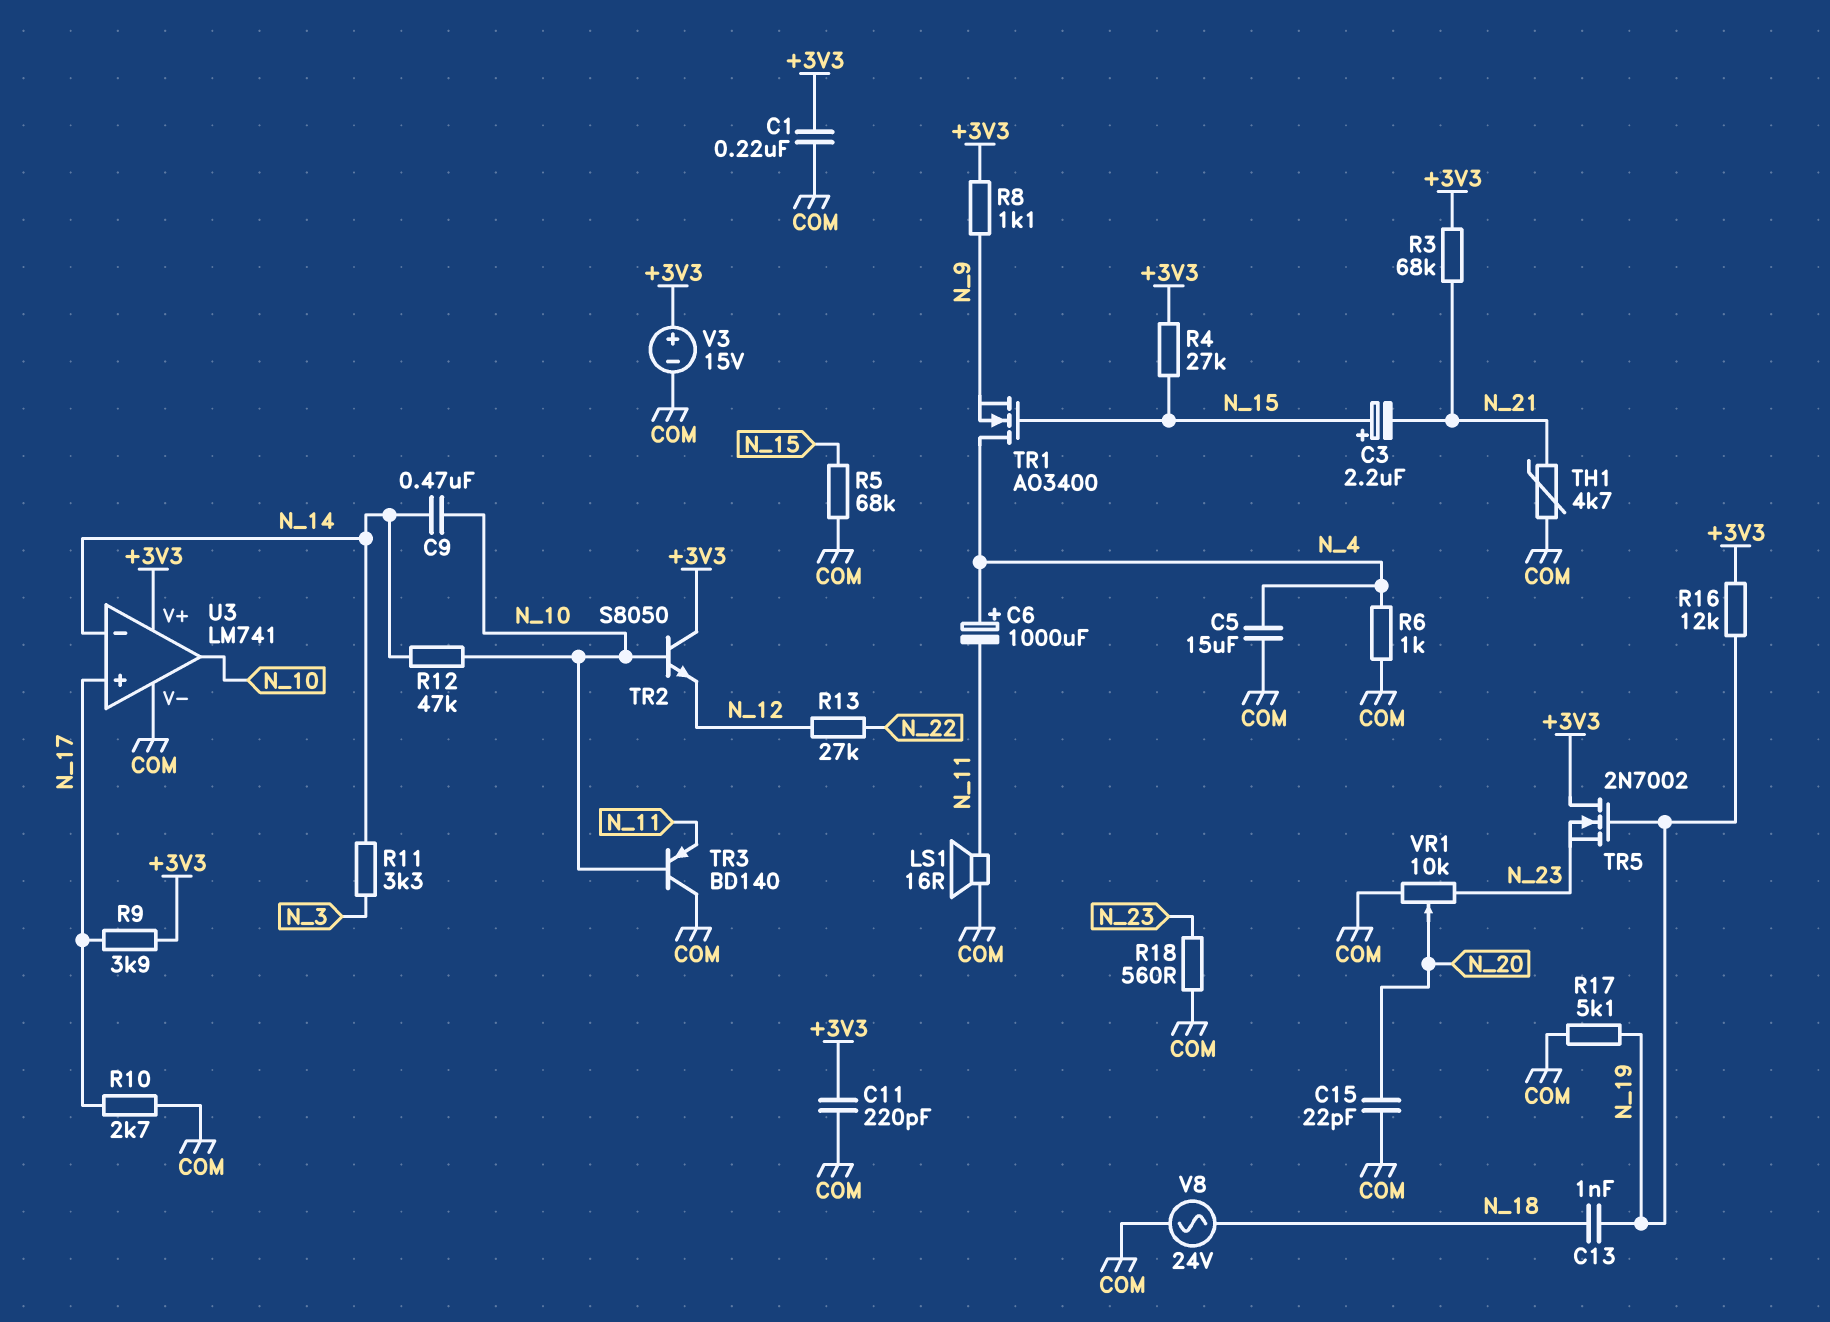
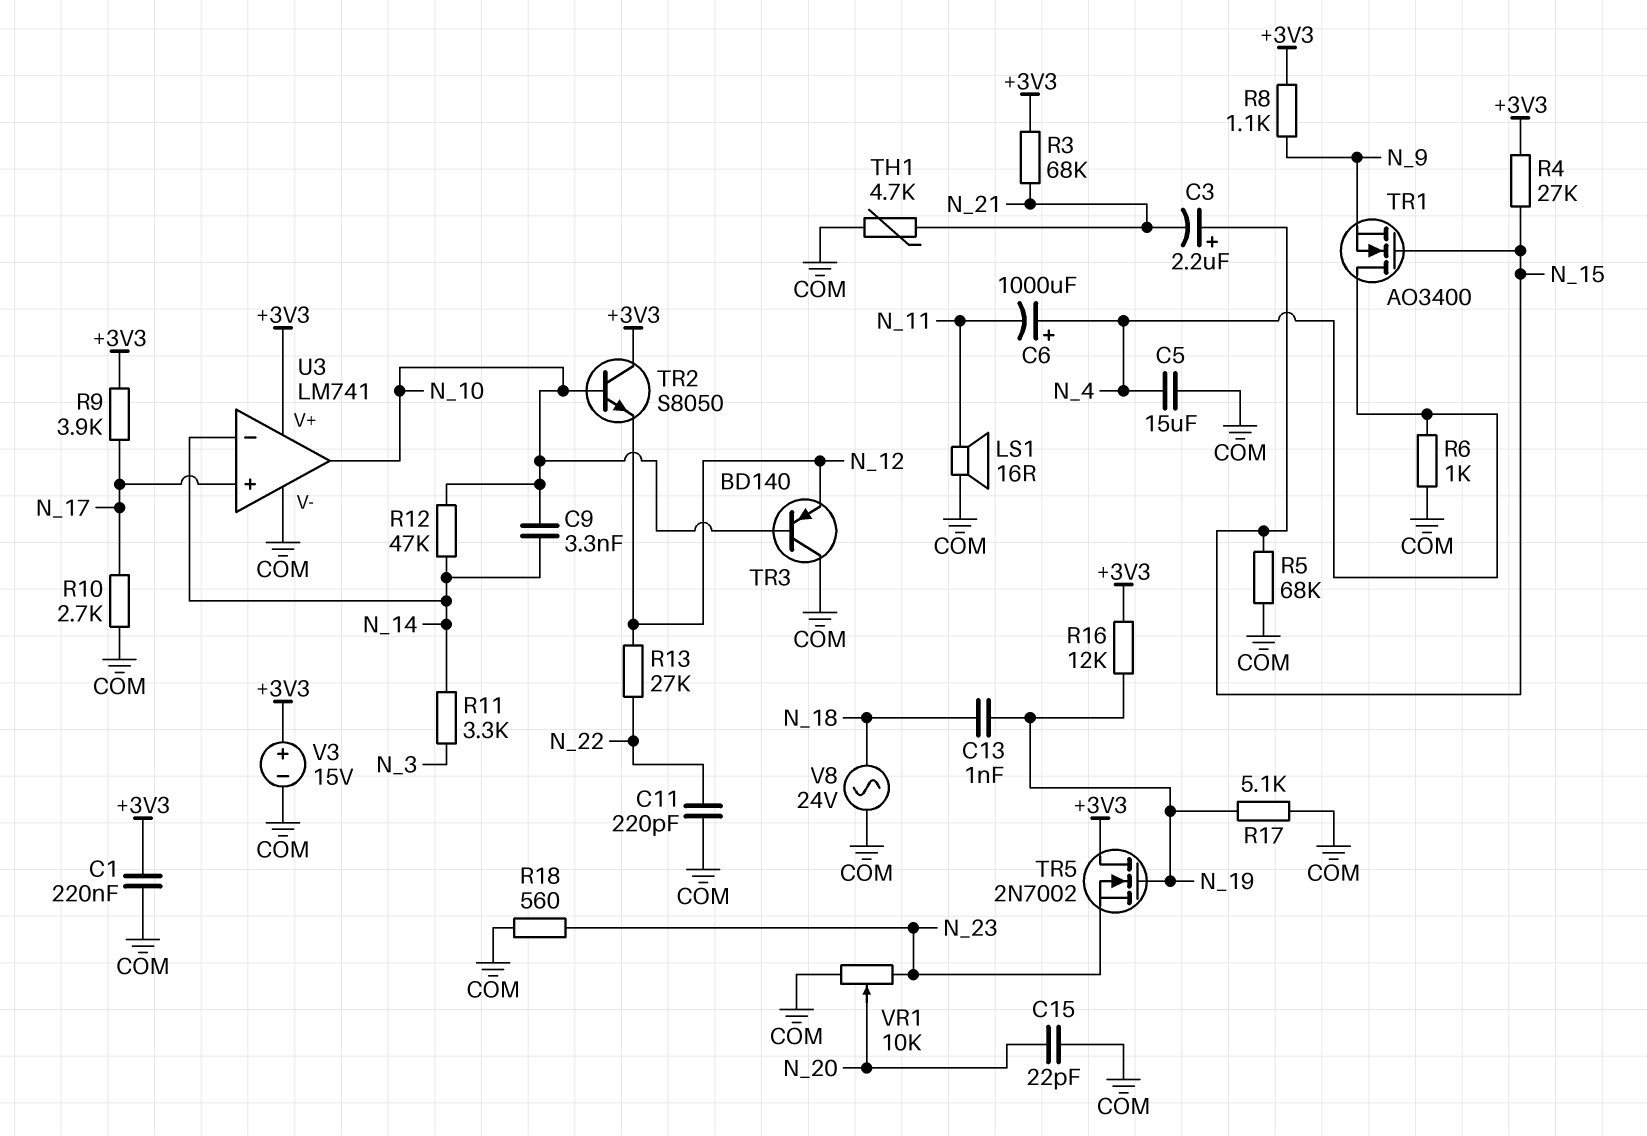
C9: 470nF (N_10, N_14) -> 3.3nF (N_10, N_14)
C11: 220pF (+3V3, COM) -> 220pF (COM, N_22)
TR3: PNP BD140 (B N_10, C COM, E N_11) -> PNP BD140 (B N_10, C COM, E N_12)

